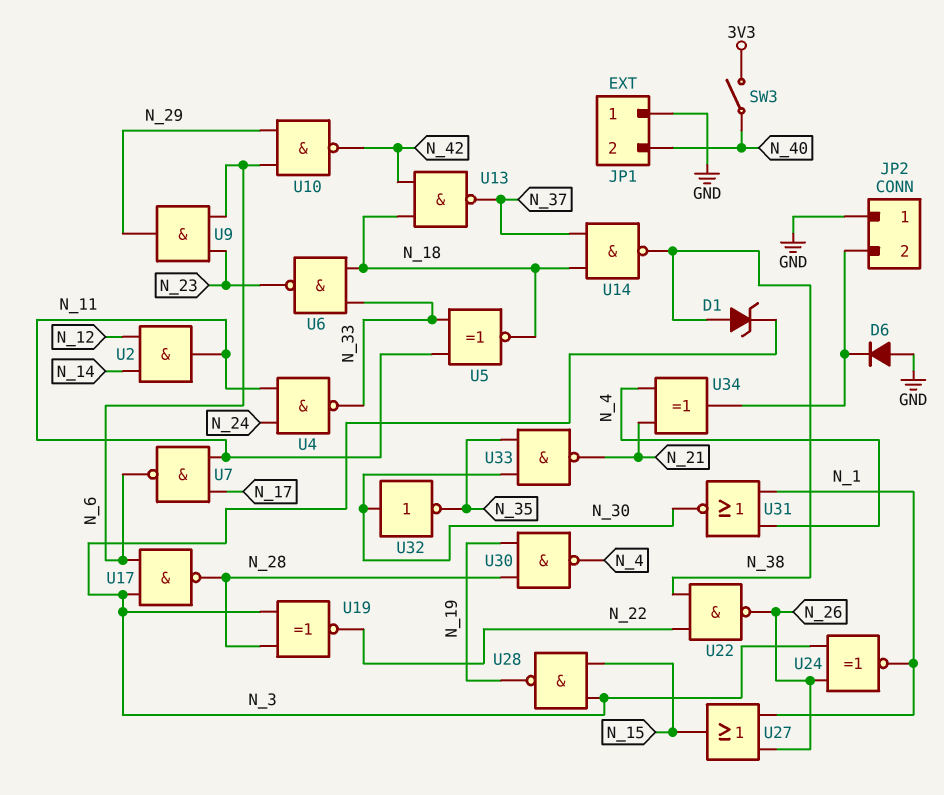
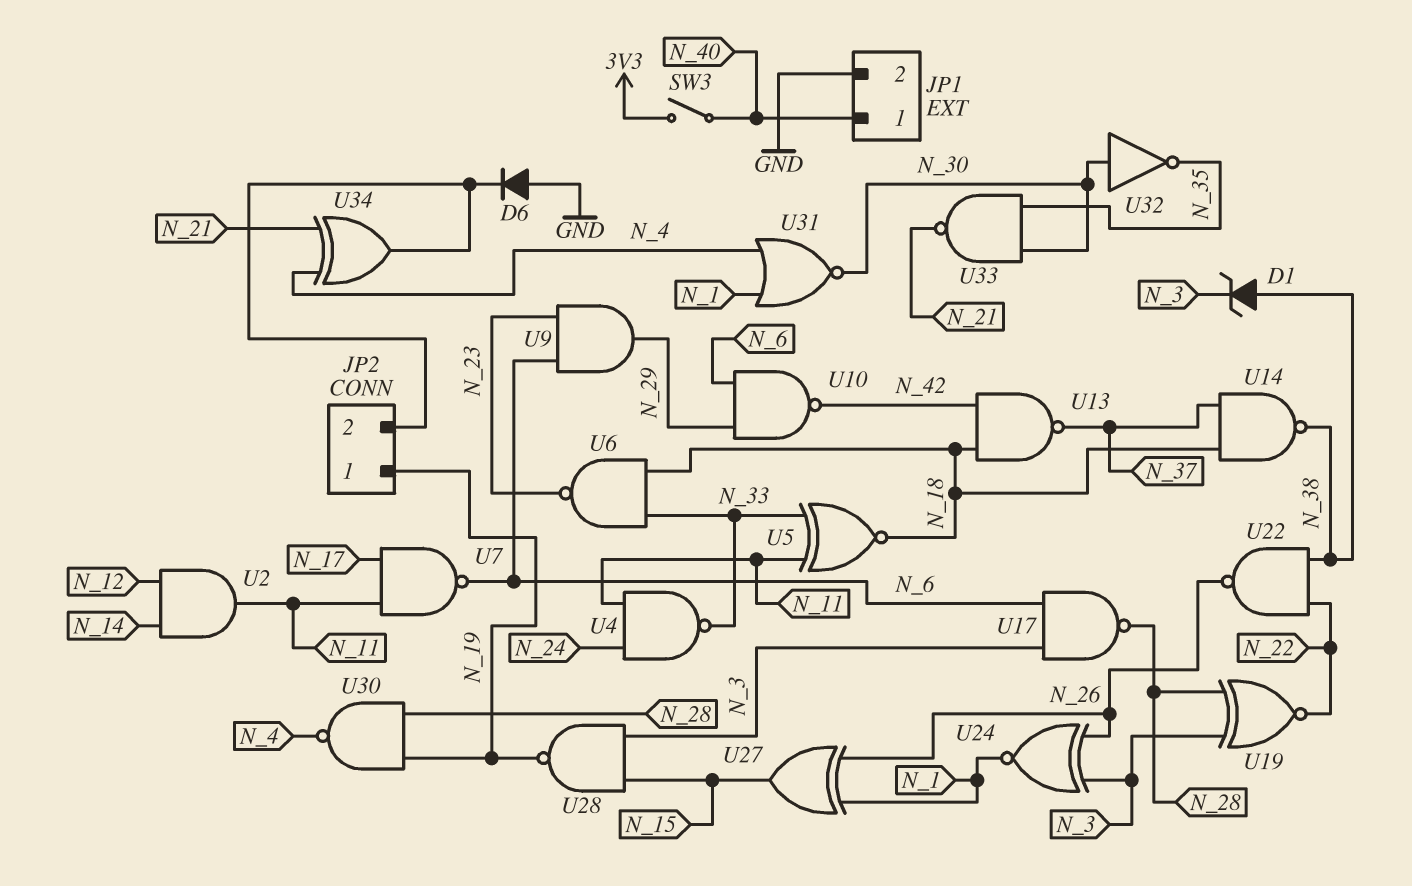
JP1 pin 1: GND -> N_40
JP1 pin 2: N_40 -> GND
JP2 pin 1: GND -> N_19
U27: OR (in N_1, in N_26, out N_15) -> XOR (in N_1, in N_26, out N_15)

